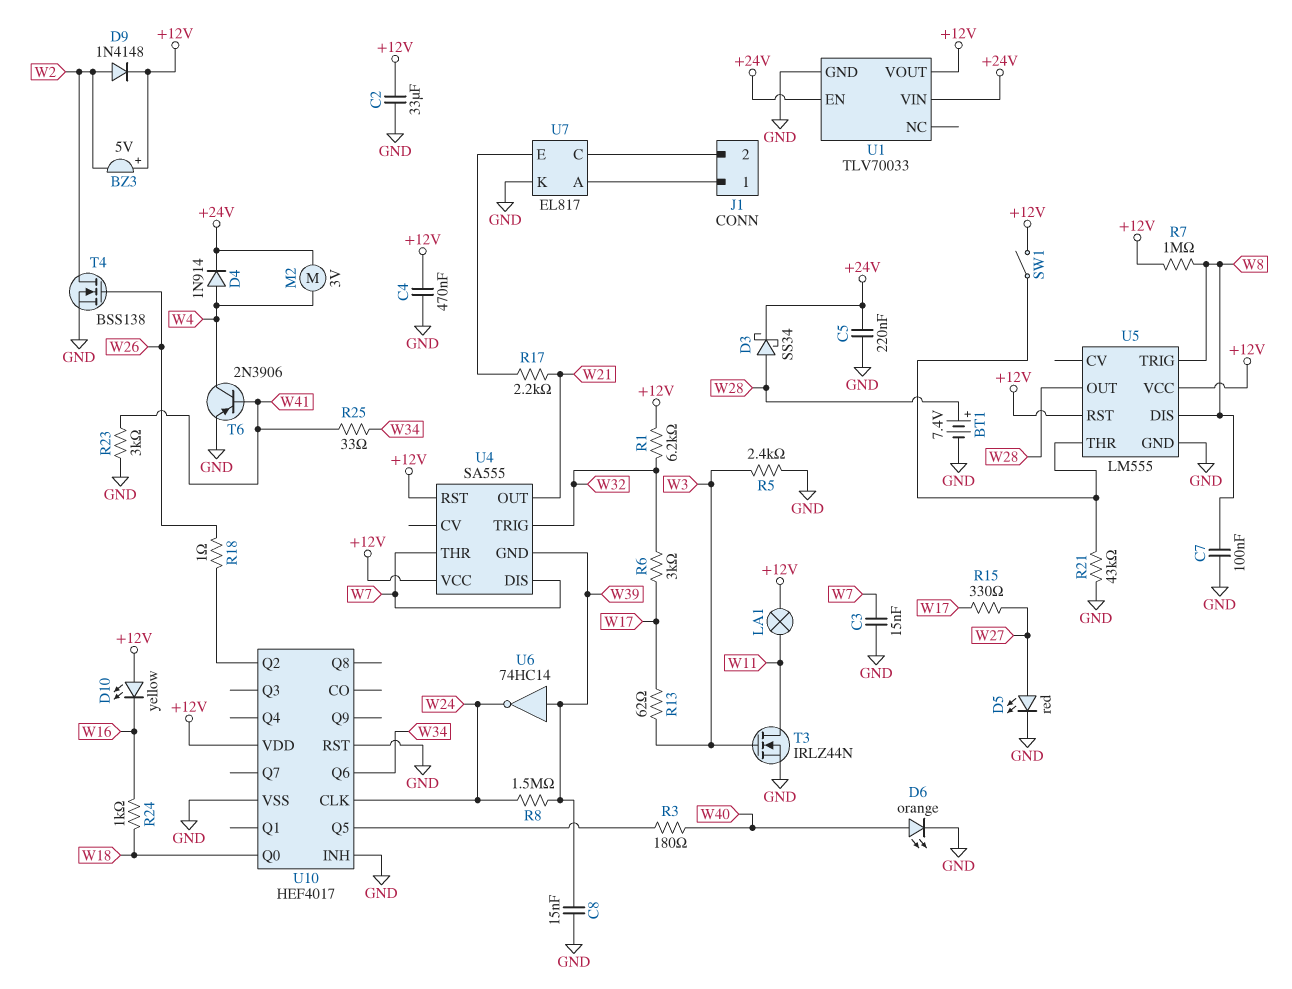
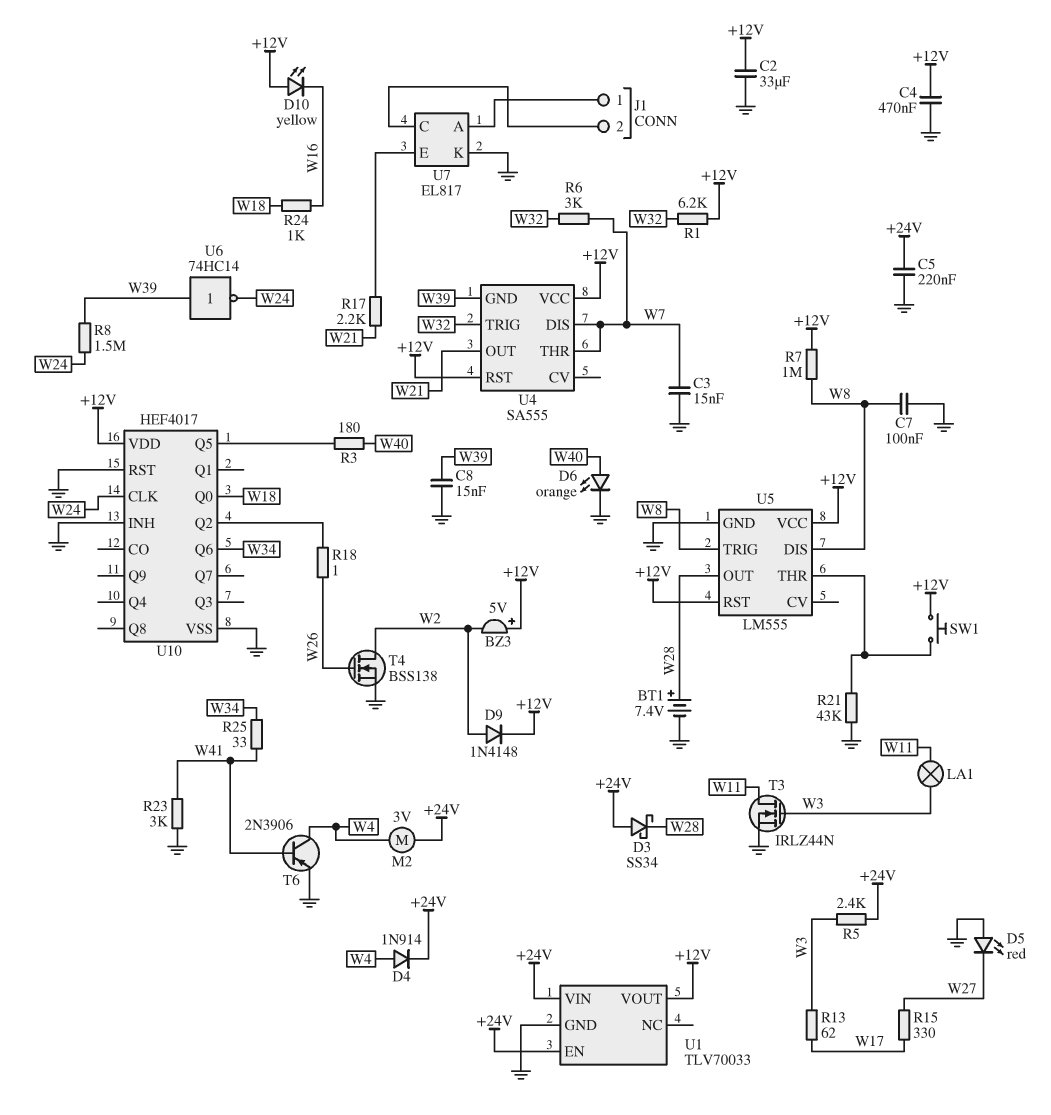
D3: schottky SS34 (A W28, K +24V) -> schottky SS34 (A +24V, K W28)
D5: LED red (A W27, K GND) -> LED red (A GND, K W27)
LA1: lamp (+12V, W11) -> lamp (W3, W11)
R5: 2.4k (GND, W3) -> 2.4k (+24V, W3)
R6: 3k (W17, W32) -> 3k (W7, W32)
SW1: switch (+12V, U5/THR) -> button (+12V, U5/THR)

